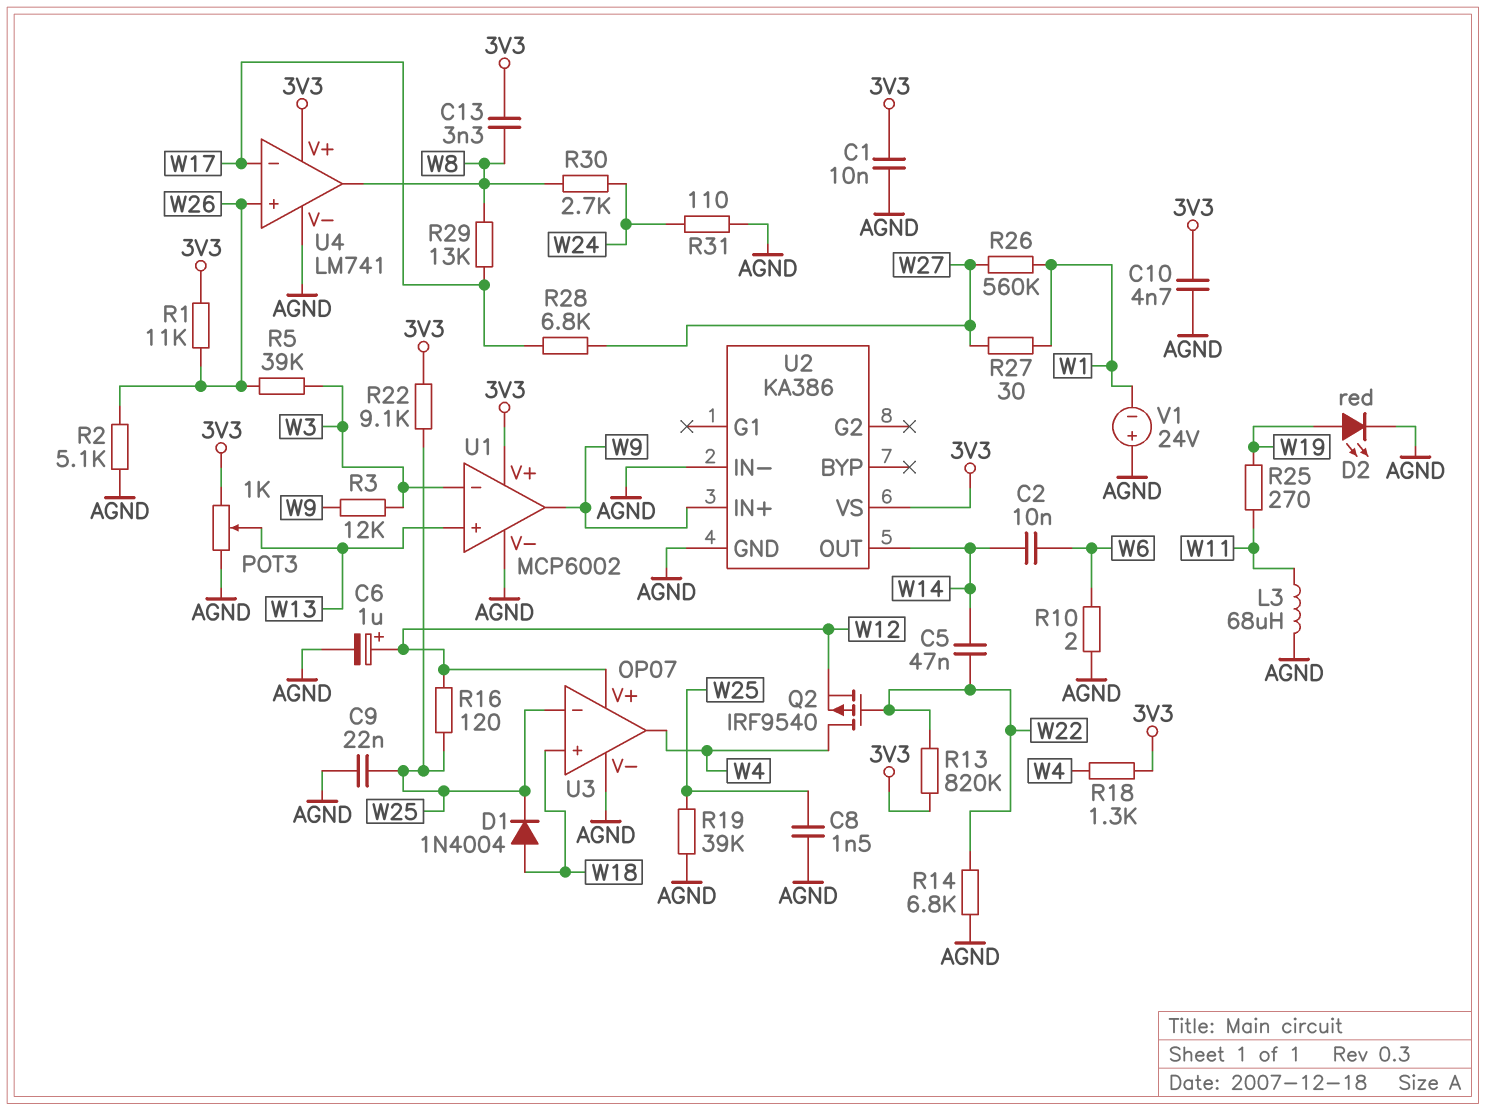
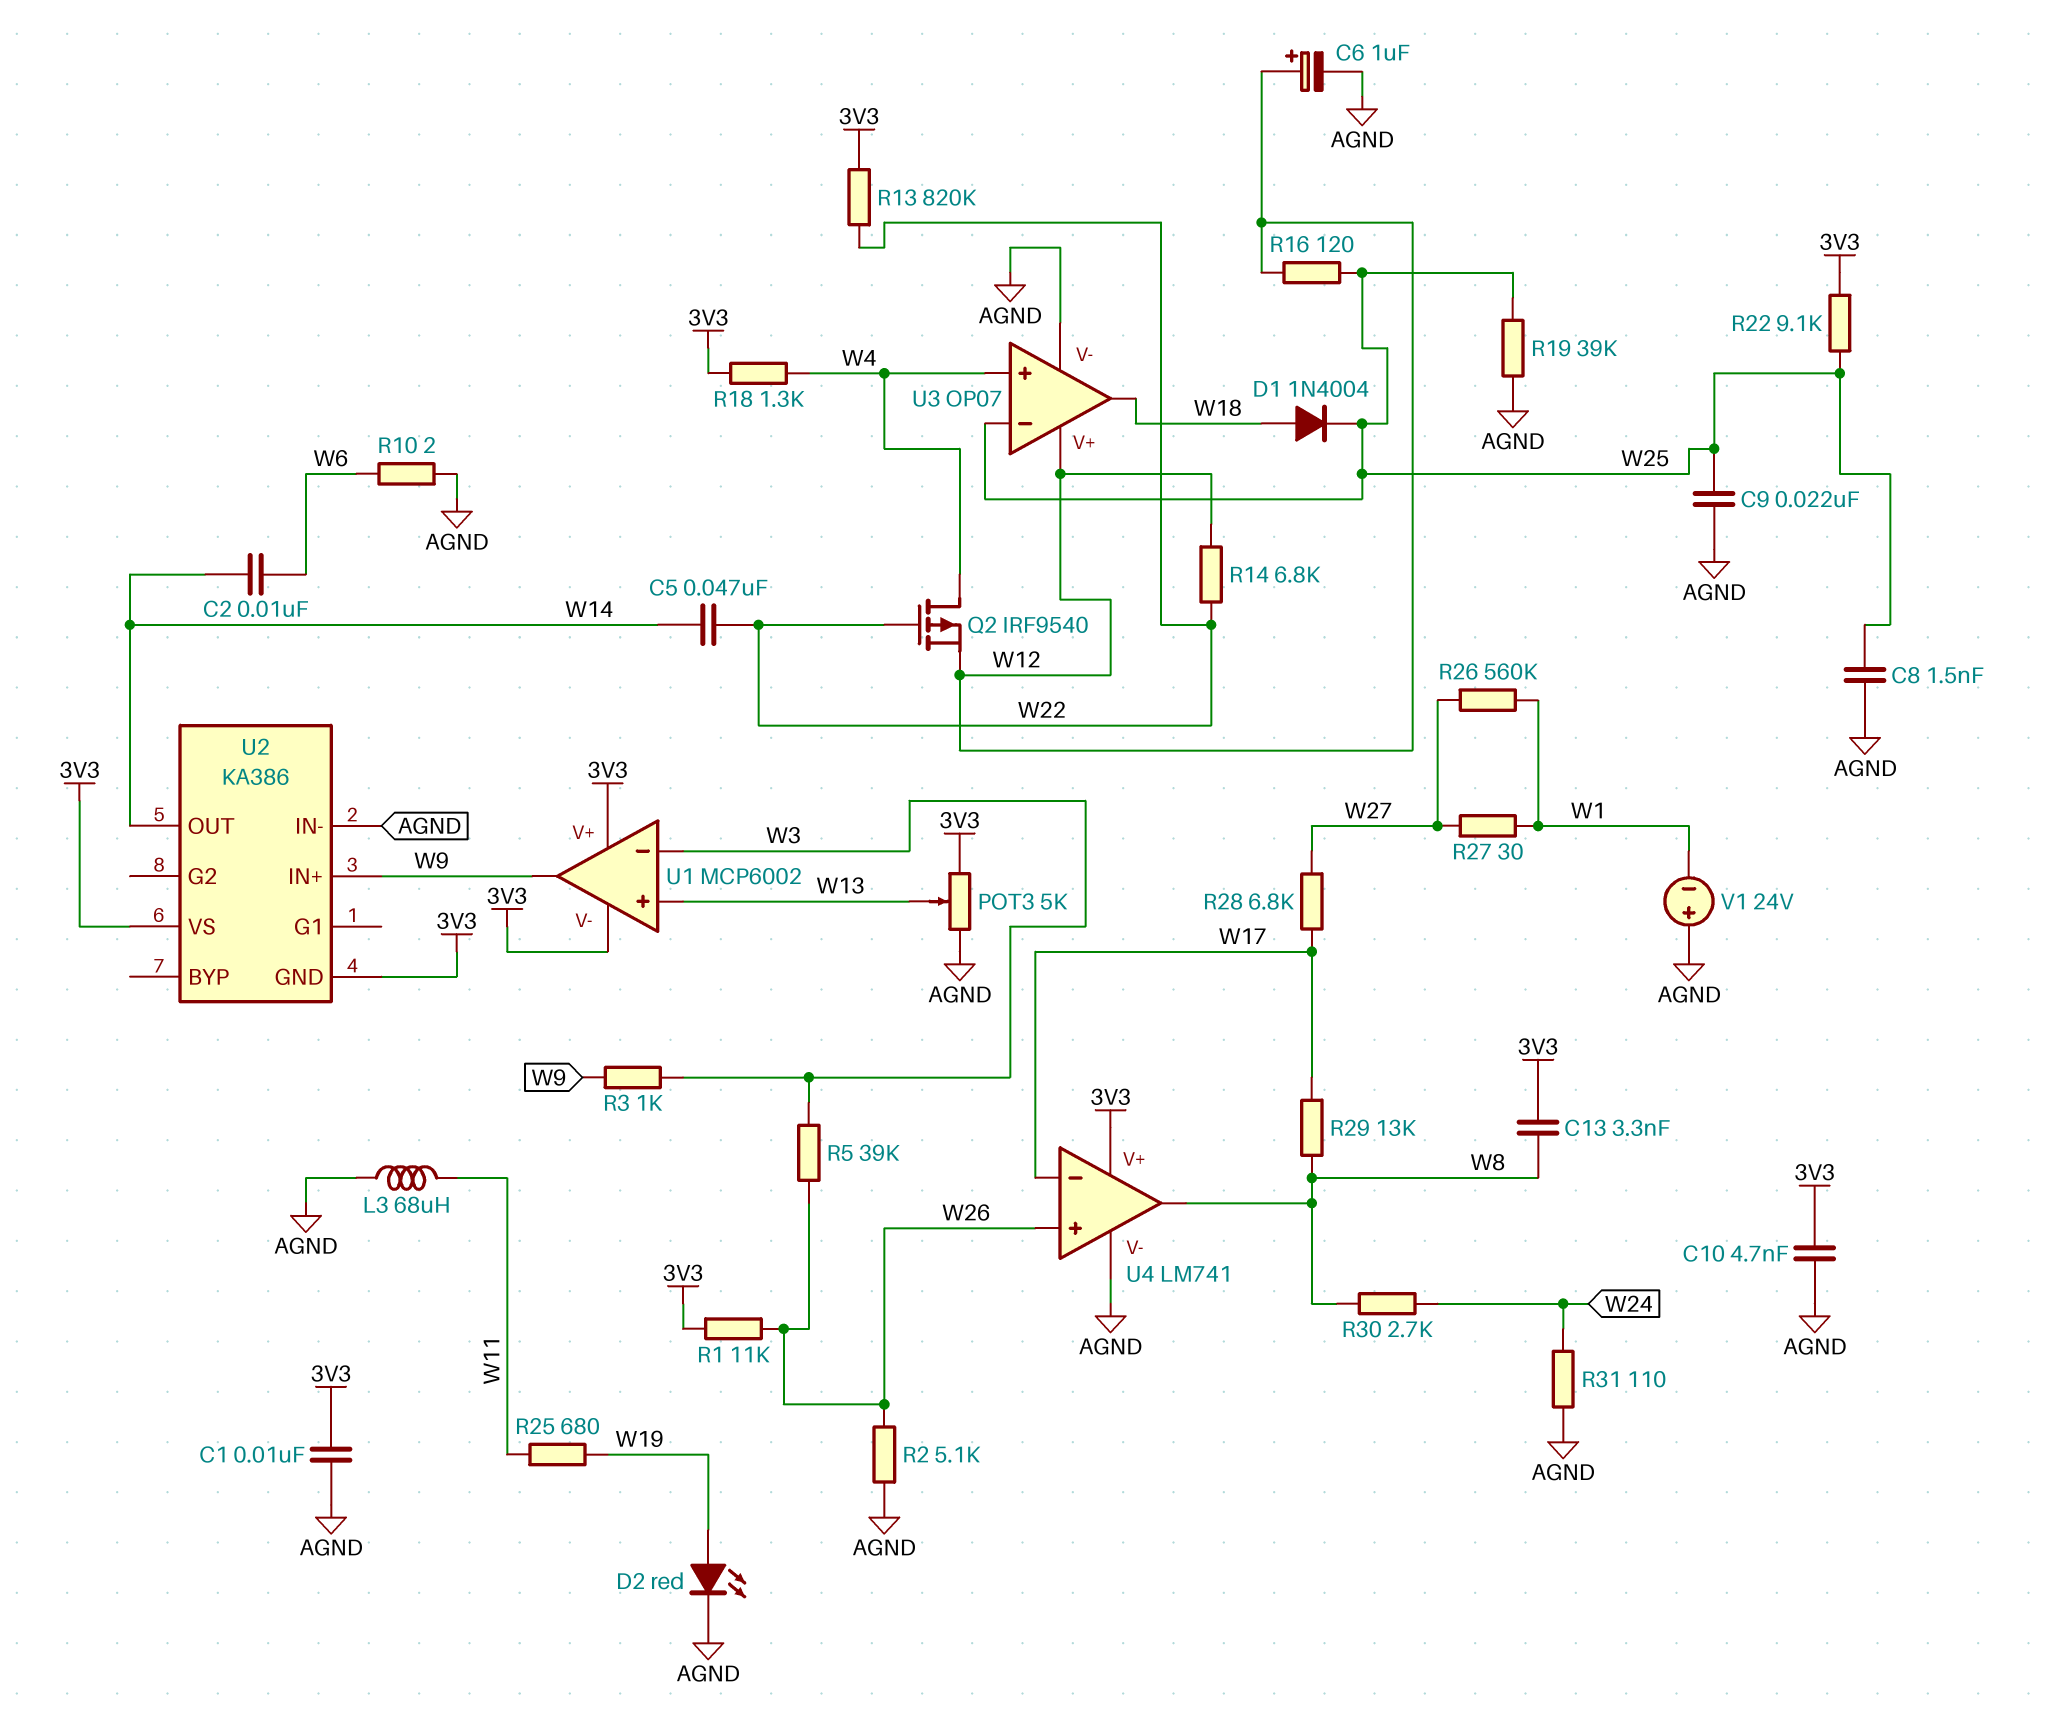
POT3: 1k (3V3, AGND, wiper W13) -> 5k (3V3, AGND, wiper W13)
R3: 12k (W3, W9) -> 1k (W3, W9)
R14: 6.8k (AGND, W22) -> 6.8k (W12, W22)
R25: 270 (W11, W19) -> 680 (W11, W19)
U1 pin V-: AGND -> 3V3
U2 pin GND: AGND -> 3V3
U3 pin in+: W18 -> W4
U3 pin out: W4 -> W18

